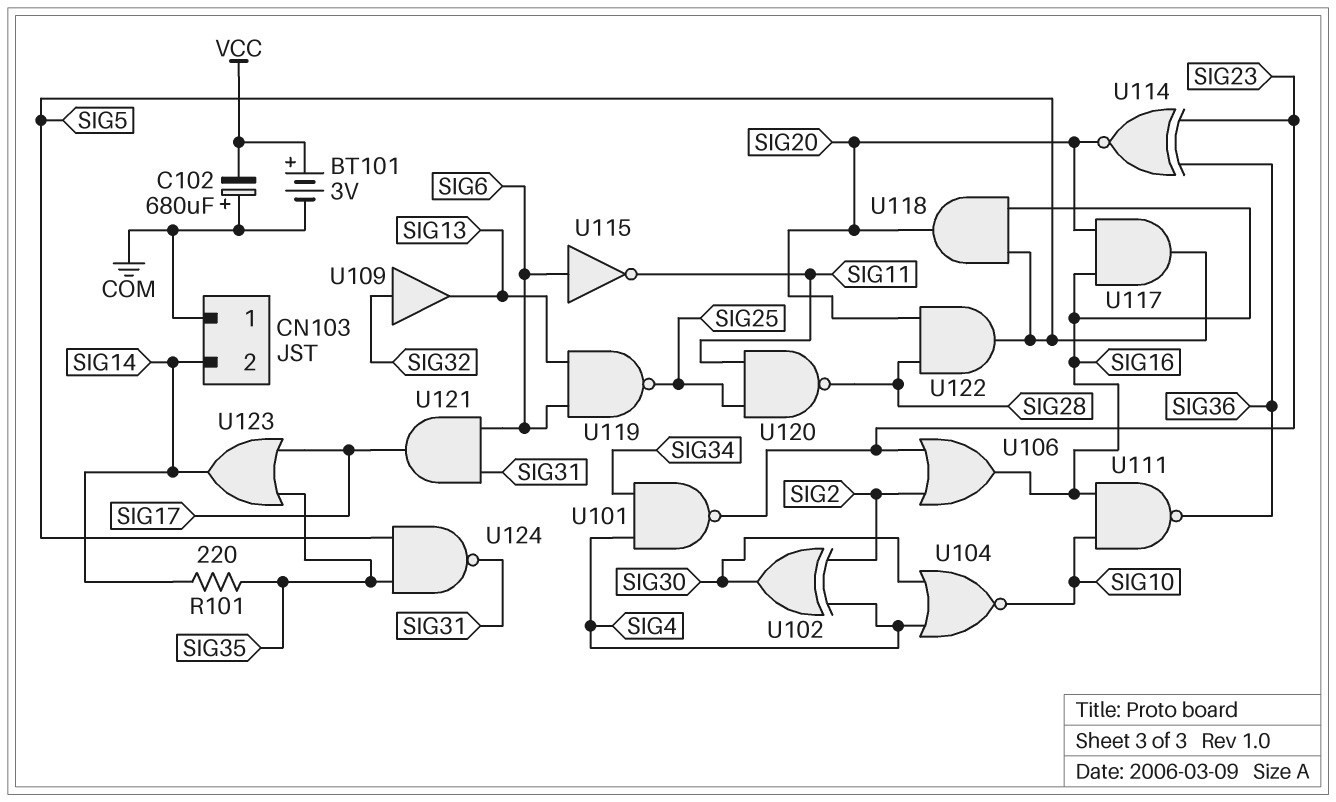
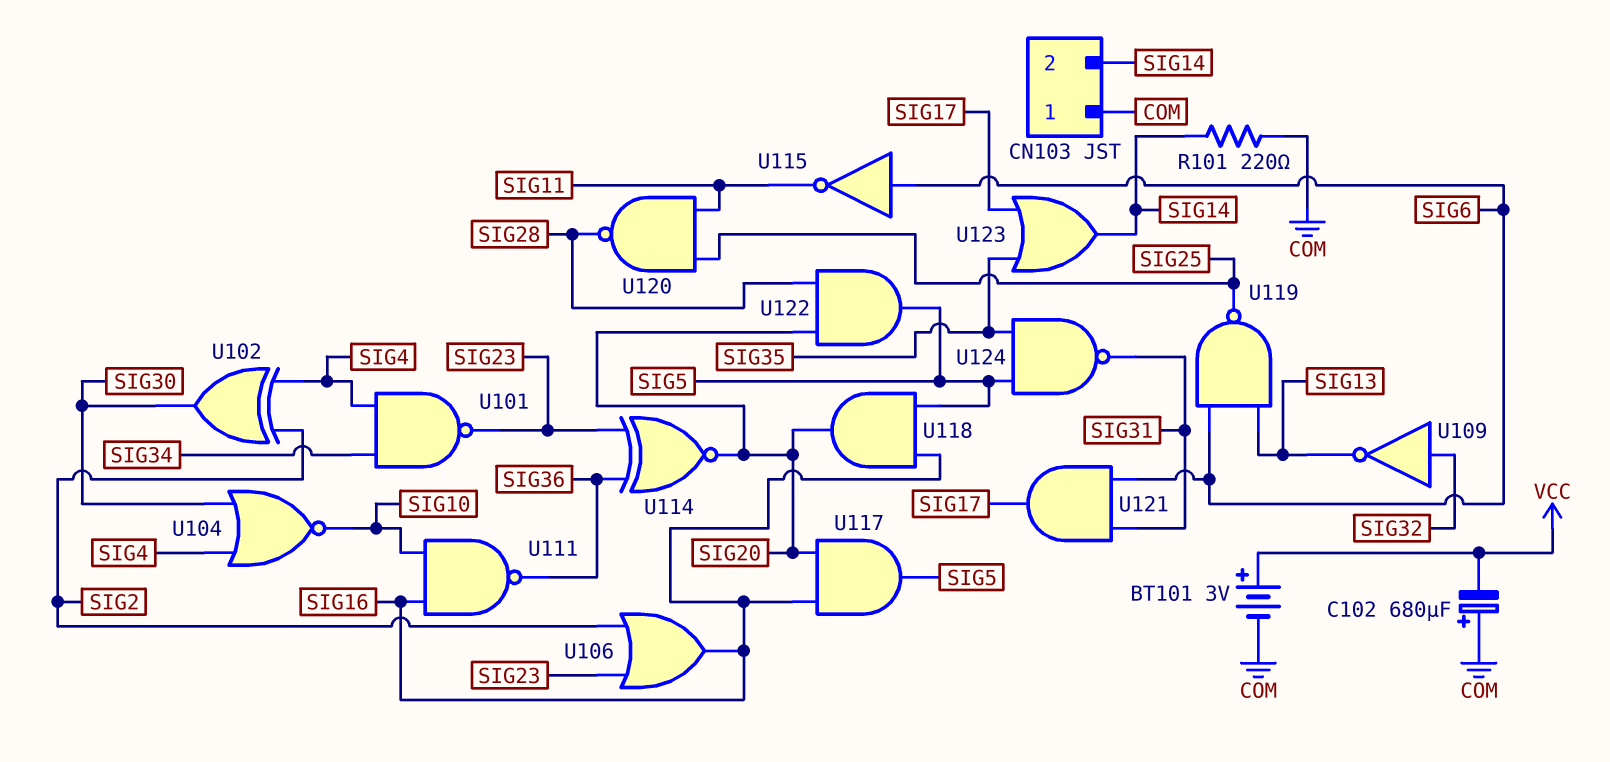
R101: 220 (SIG14, SIG35) -> 220 (COM, SIG14)
U109: buffer (in SIG32, out SIG13) -> NOT (in SIG32, out SIG13)

